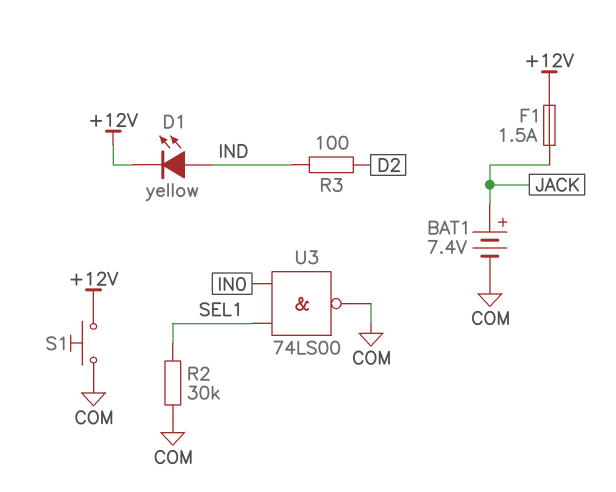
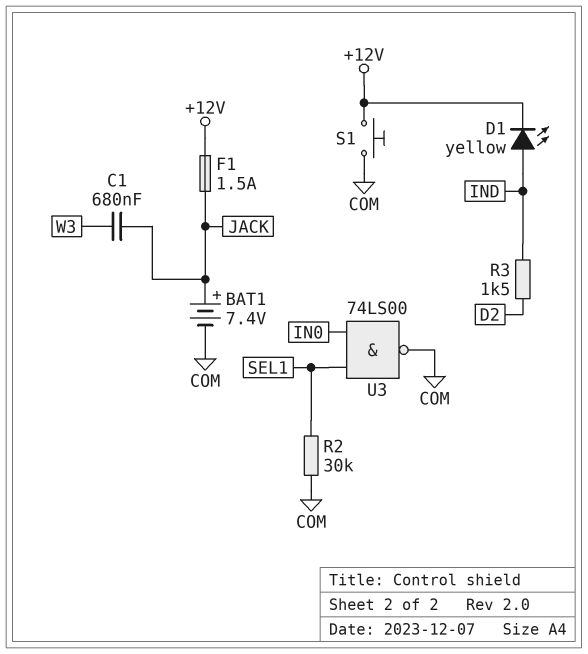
C1: none -> 680nF (JACK, W3)
R3: 100 (D2, IND) -> 1.5k (D2, IND)

